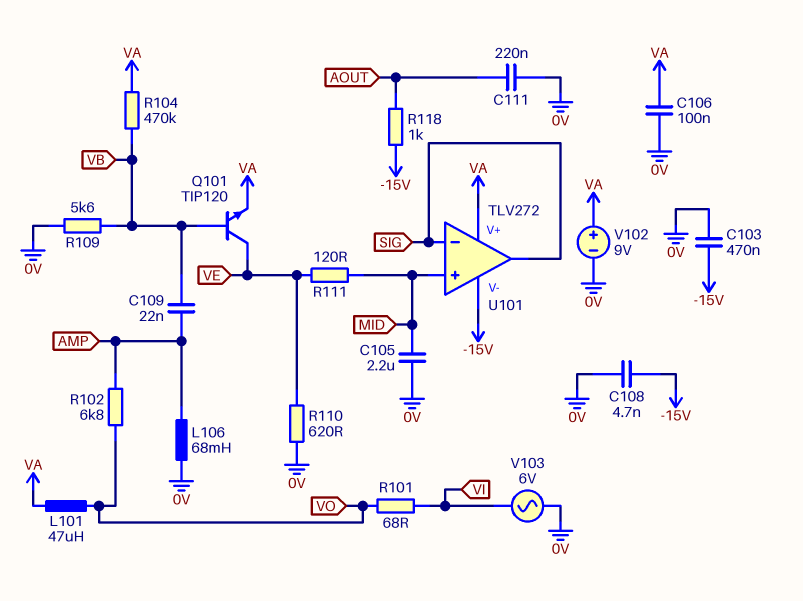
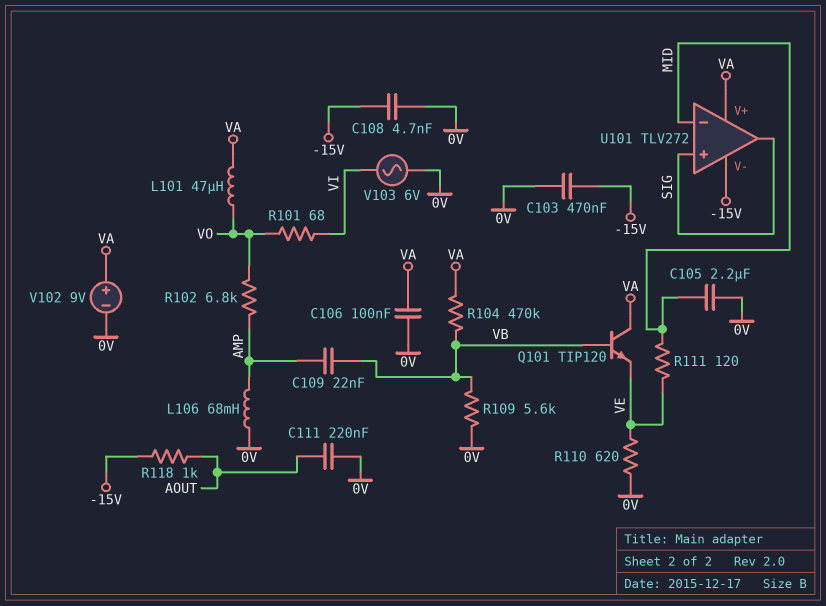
Q101: NPN TIP120 (B VB, C VE, E VA) -> NPN TIP120 (B VB, C VA, E VE)
U101 pin in+: MID -> SIG
U101 pin in-: SIG -> MID

